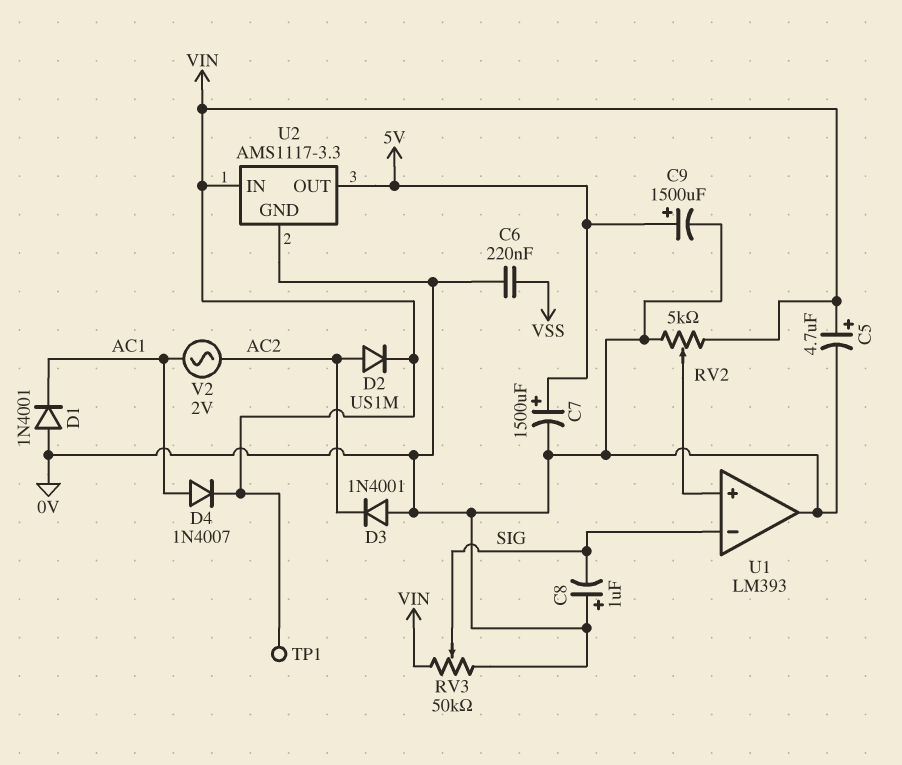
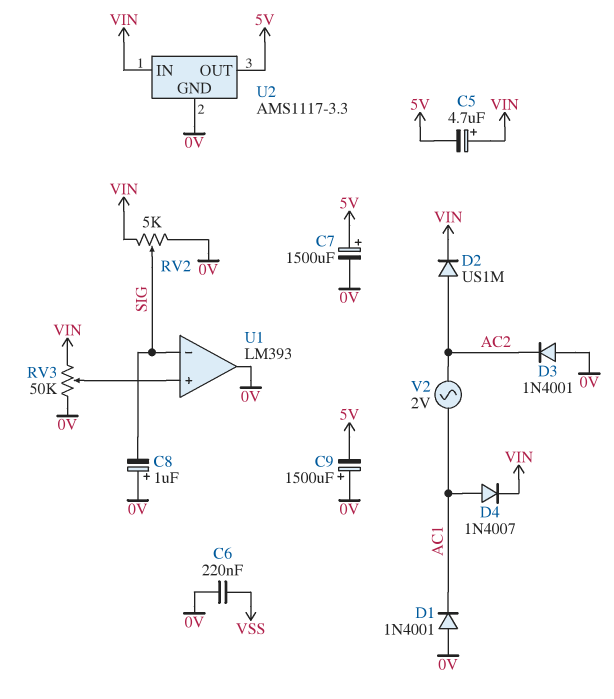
C5: 4.7uF (plus VIN, minus 0V) -> 4.7uF (plus VIN, minus 5V)
C9: 1500uF (plus 5V, minus 0V) -> 1500uF (plus 0V, minus 5V)
RV2: 5k (0V, VIN, wiper U1/in+) -> 5k (0V, VIN, wiper SIG)
RV3: 50k (0V, VIN, wiper SIG) -> 50k (0V, VIN, wiper U1/in+)
TP1: test point (VIN) -> none

